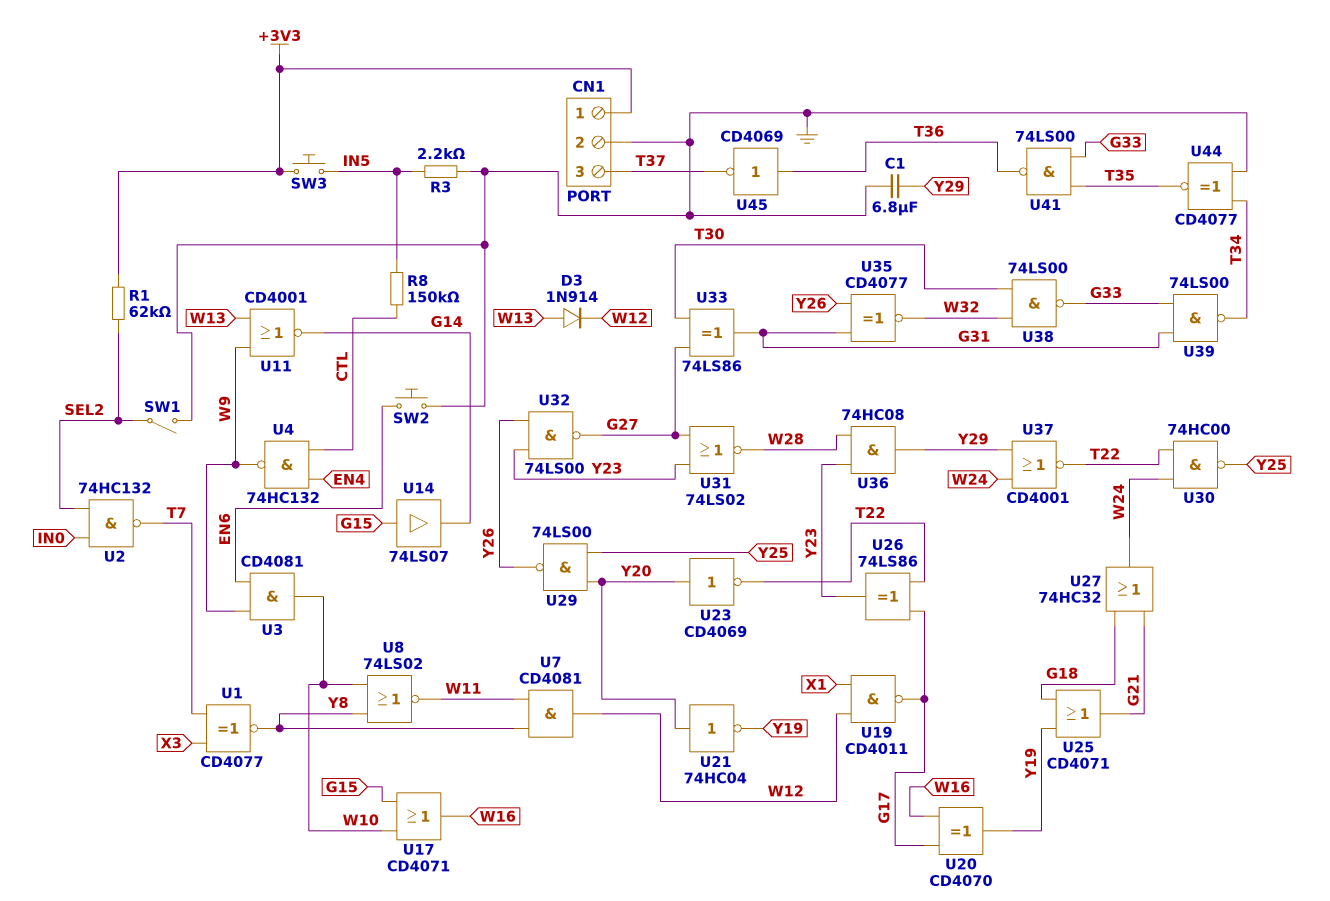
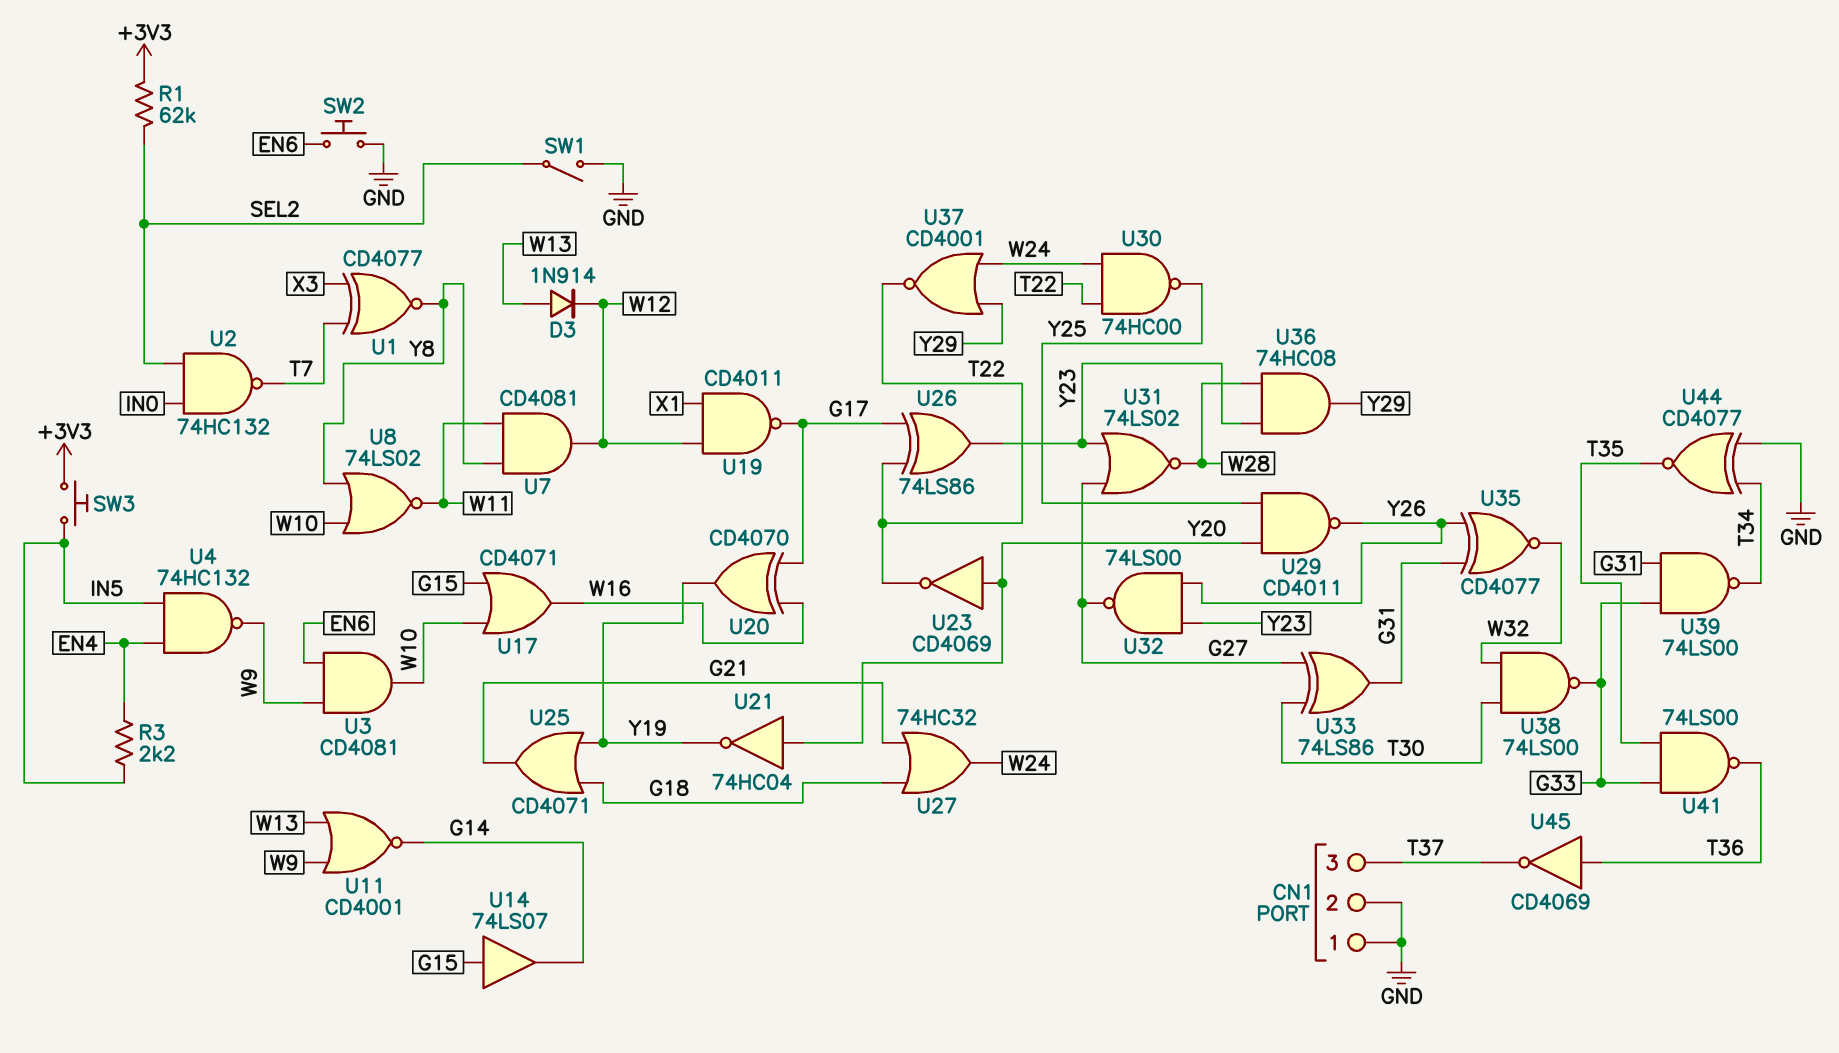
C1: 6.8uF (GND, Y29) -> none
CN1 pin 1: +3V3 -> GND
R3: 2.2k (GND, IN5) -> 2.2k (EN4, IN5)
R8: 150k (CTL, IN5) -> none
U4: NAND 74HC132 (in CTL, in EN4, out W9) -> NAND 74HC132 (in EN4, in IN5, out W9)
U29: NAND 74LS00 (in Y20, in Y25, out Y26) -> NAND CD4011 (in Y20, in Y25, out Y26)

